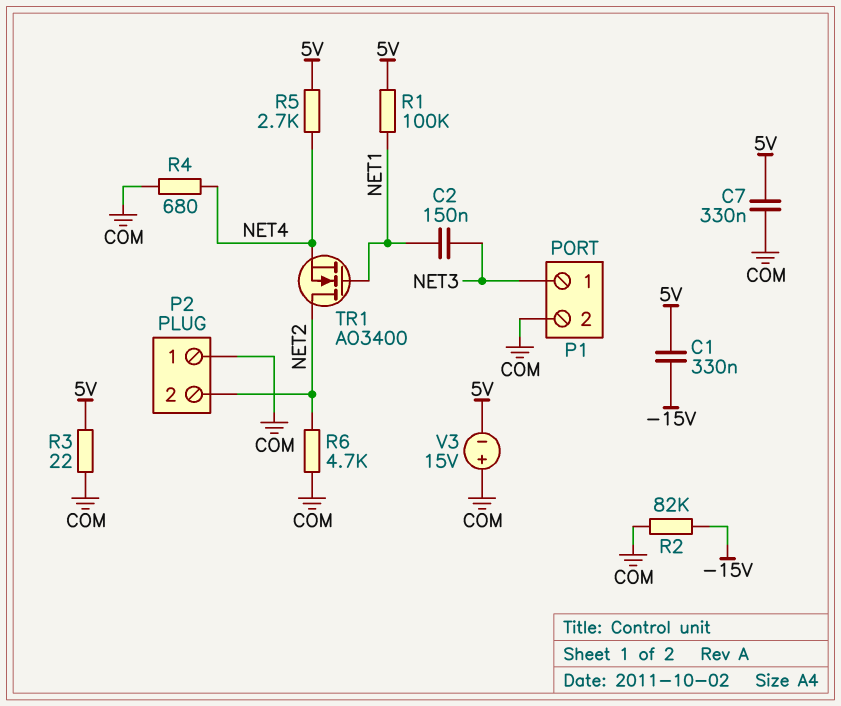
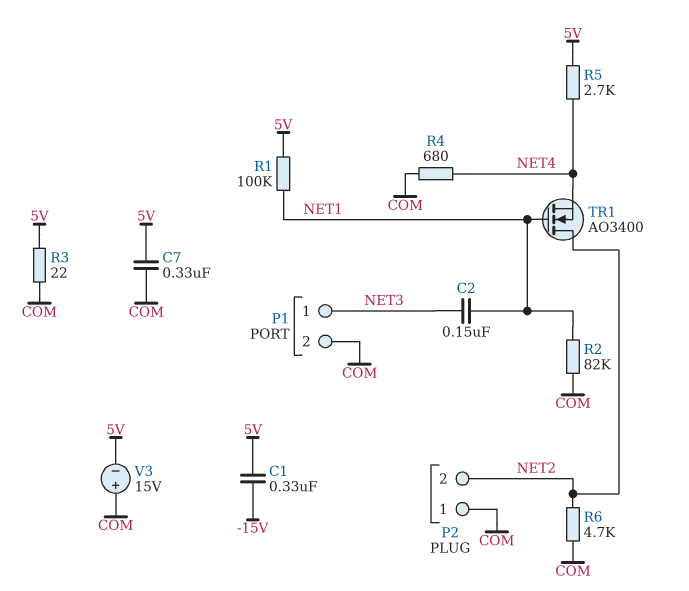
R2: 82k (-15V, COM) -> 82k (COM, NET1)

